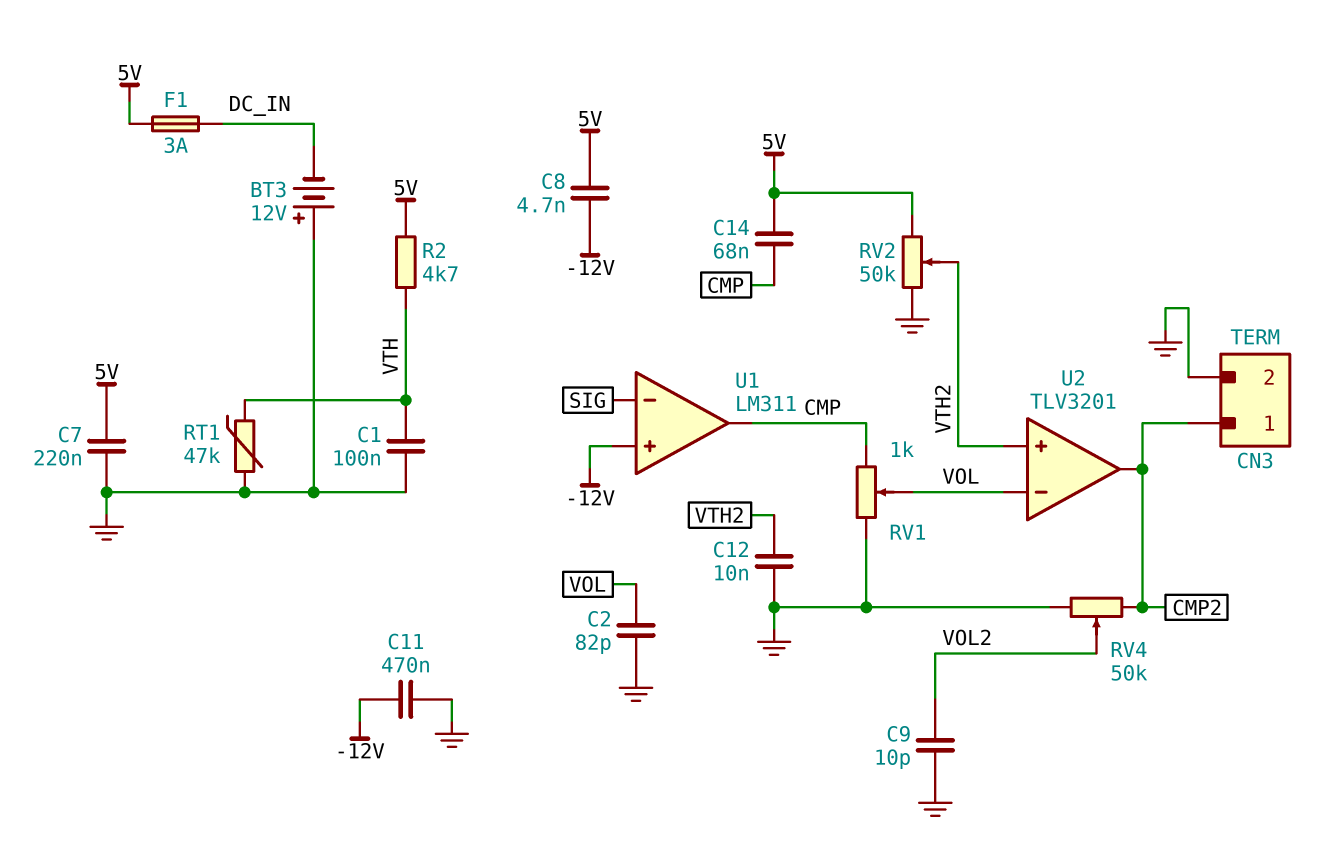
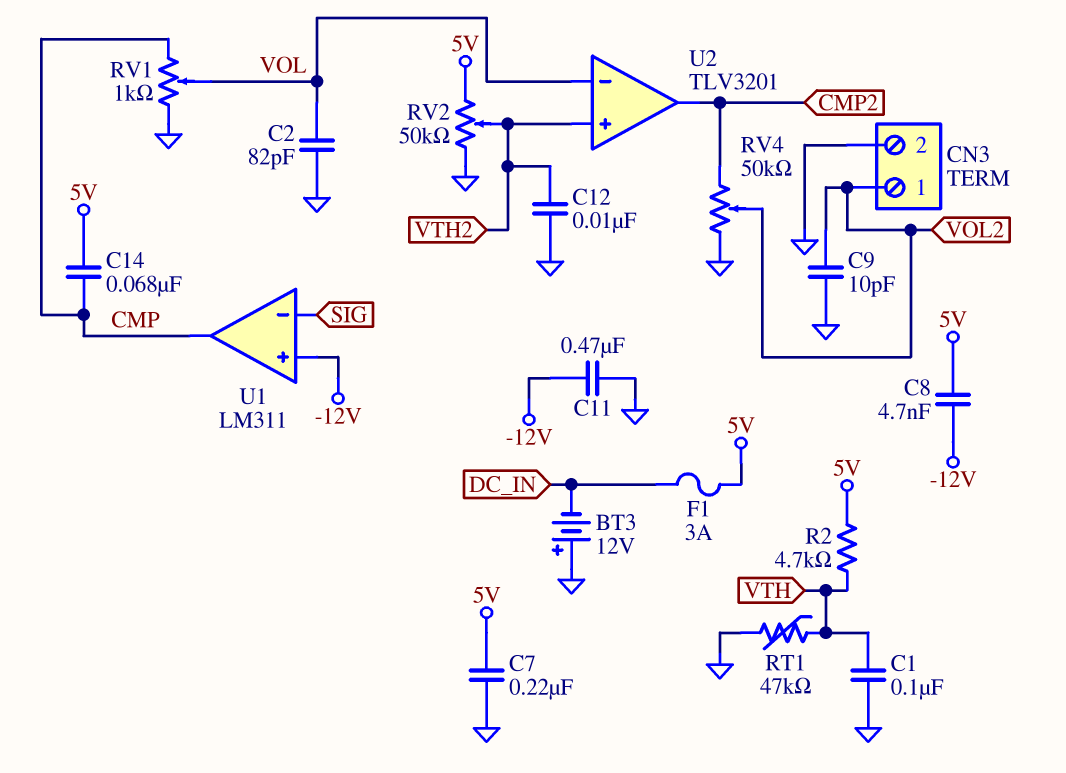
CN3 pin 1: CMP2 -> VOL2

